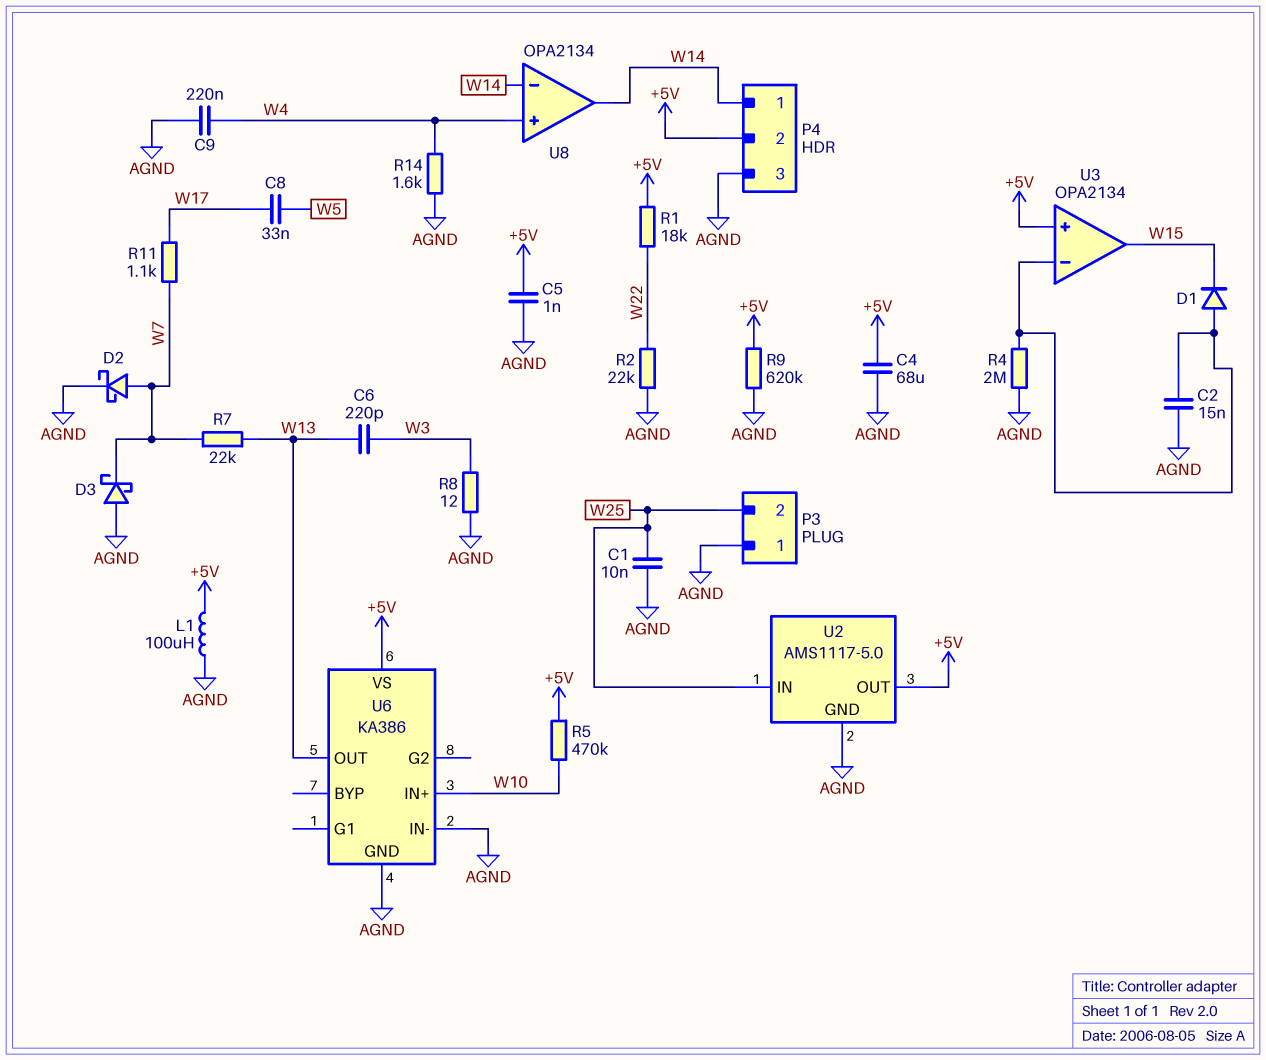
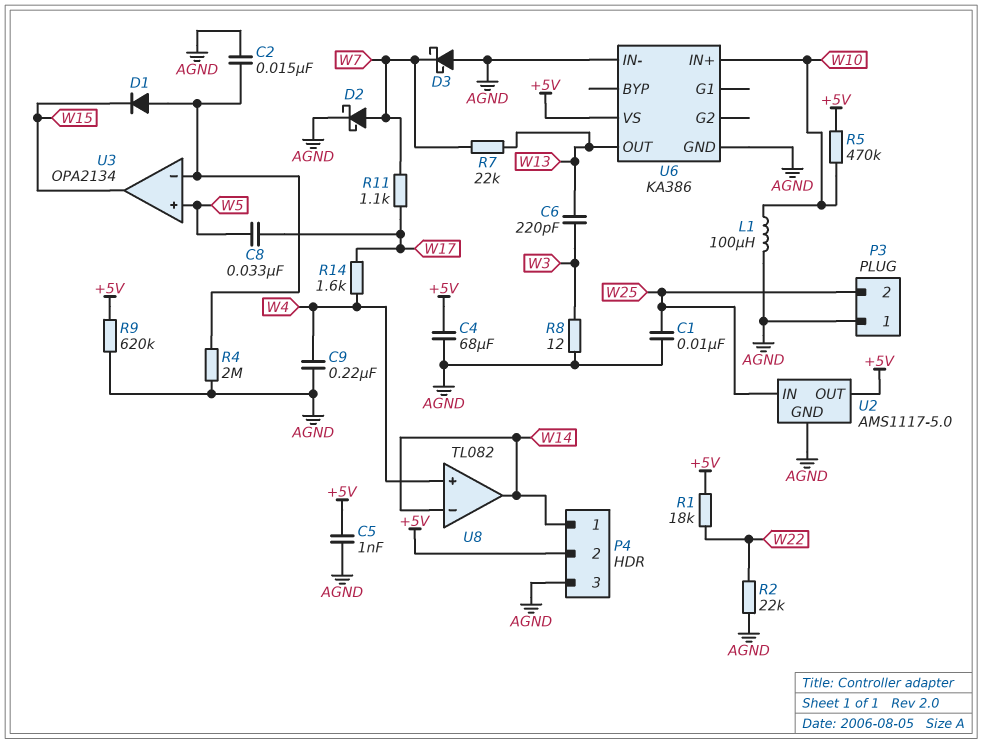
L1: 100uH (+5V, AGND) -> 100uH (AGND, W10)
R14: 1.6k (AGND, W4) -> 1.6k (W4, W17)
U3 pin in+: +5V -> W5
U8: OPA2134 -> TL082

